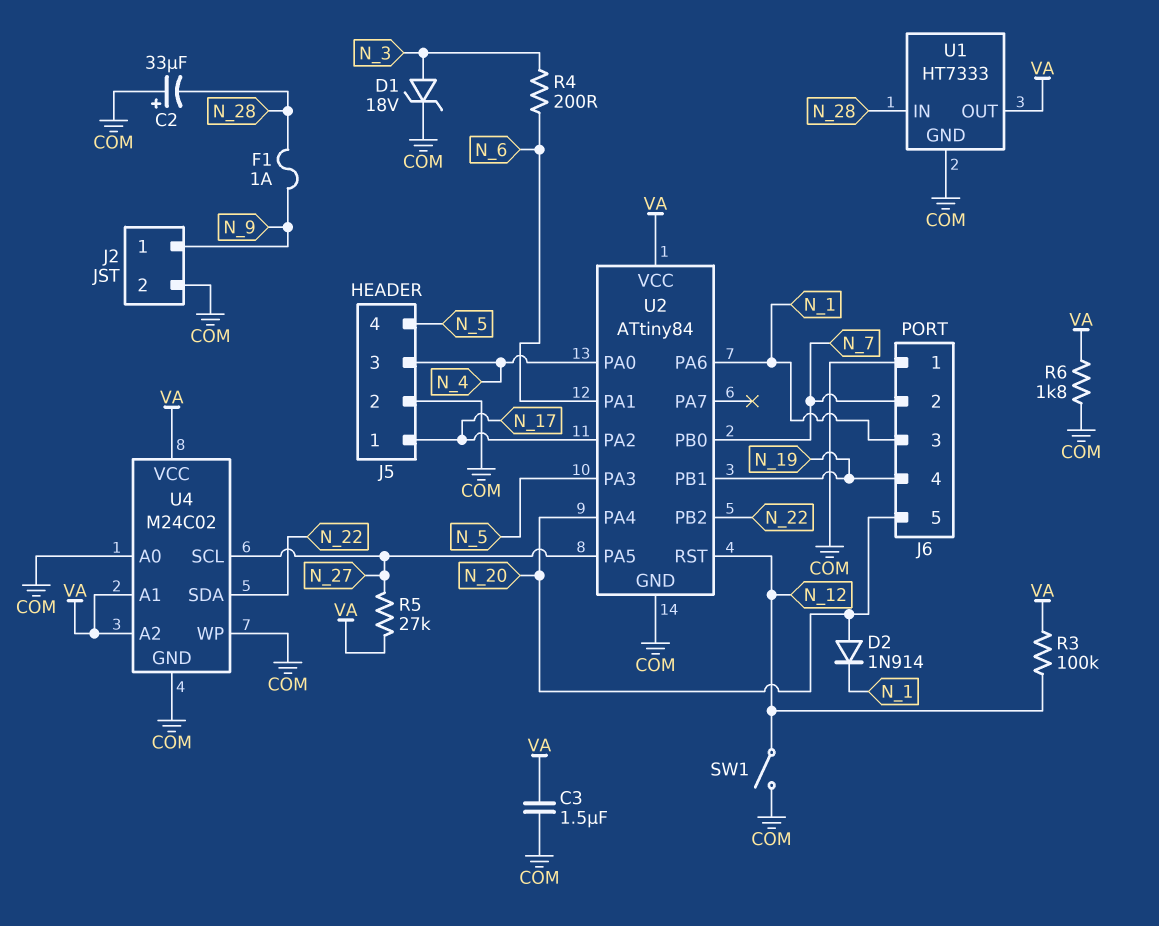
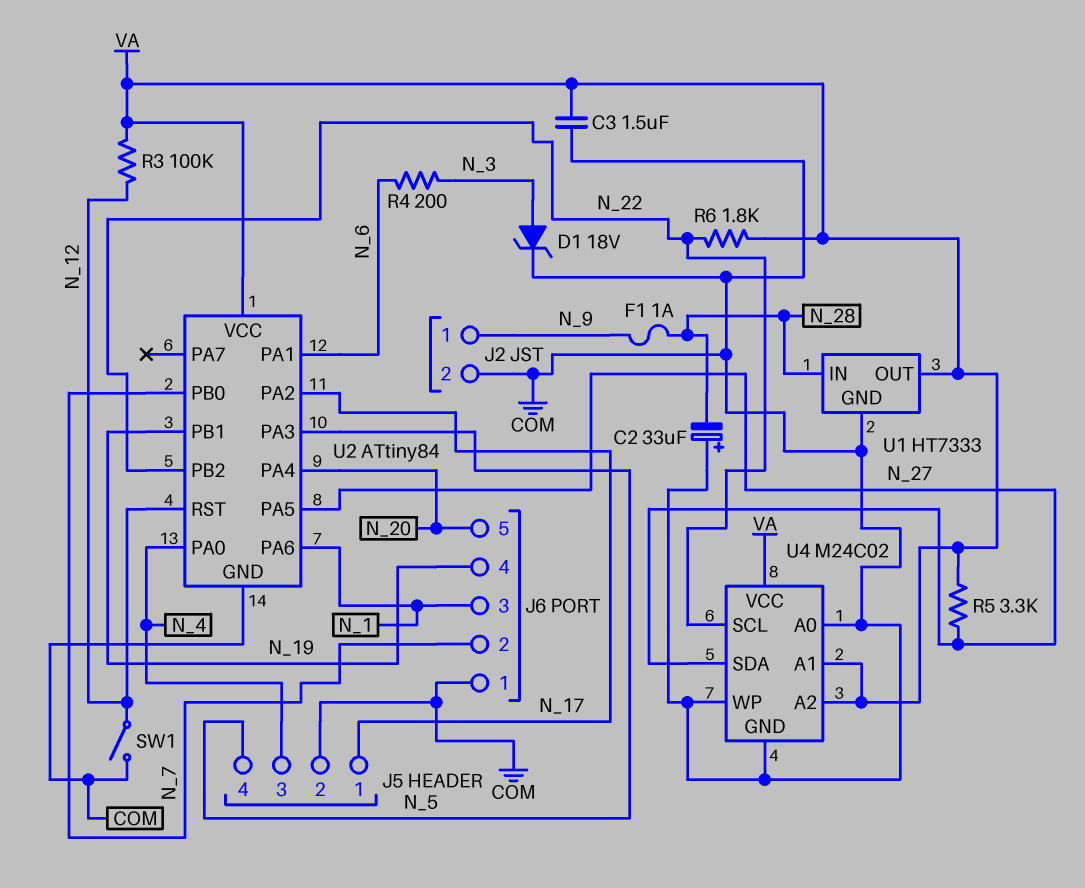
D2: diode 1N914 (A N_20, K N_1) -> none
R5: 27k (N_27, VA) -> 3.3k (N_27, VA)
R6: 1.8k (COM, VA) -> 1.8k (N_22, VA)
U4 pin SCL: N_27 -> N_22
U4 pin SDA: N_22 -> N_27

